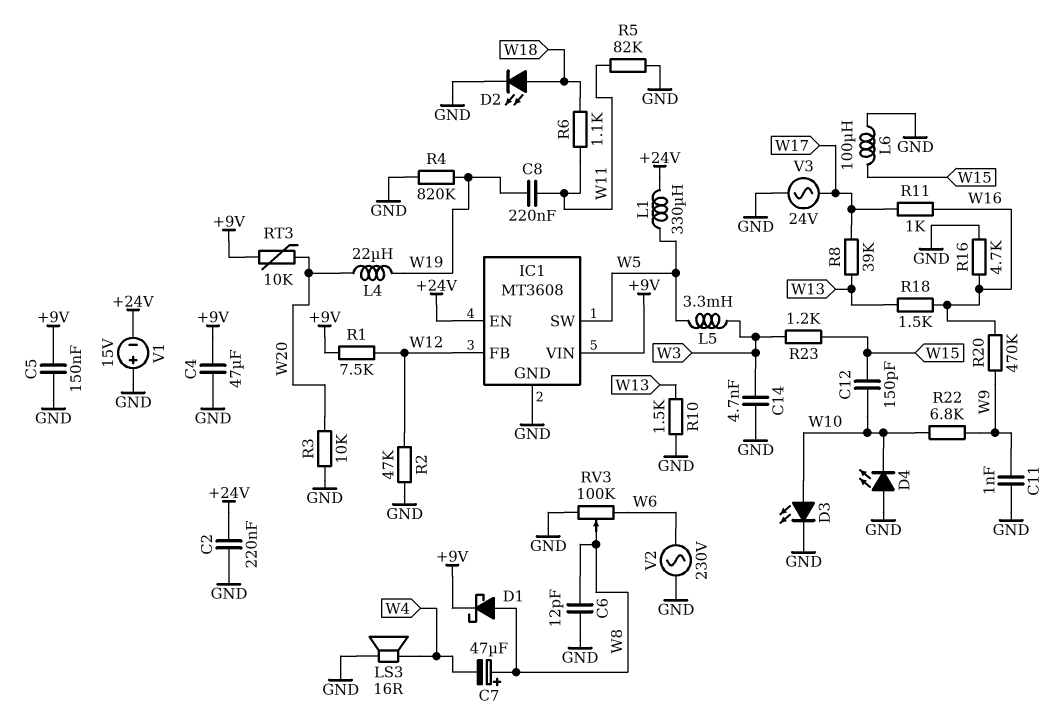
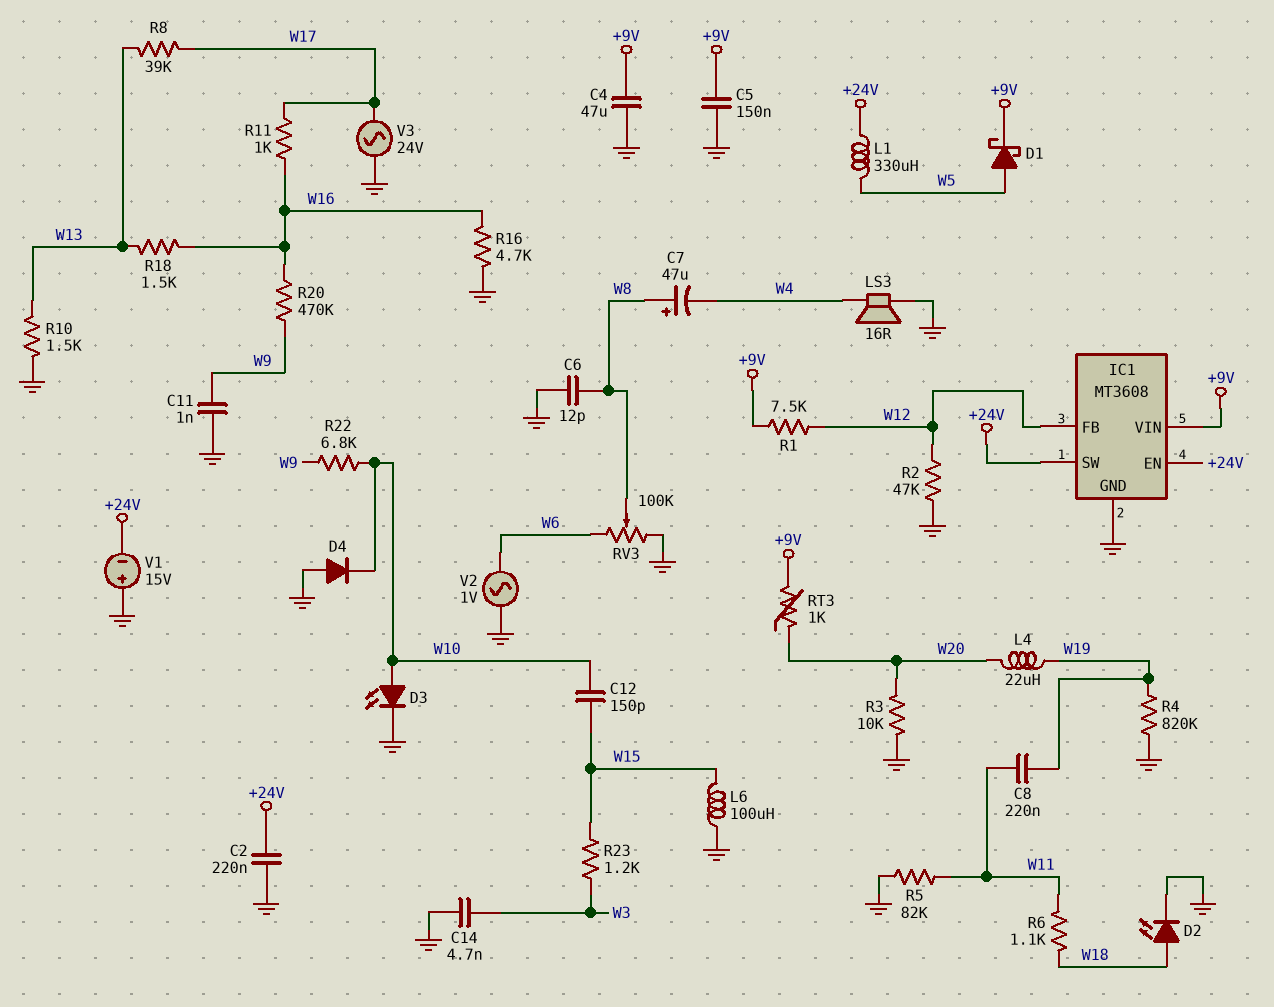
D1: schottky (A W8, K +9V) -> schottky (A W5, K +9V)
D4: LED (A GND, K W10) -> diode (A GND, K W10)
IC1 pin SW: W5 -> +24V
L5: 3.3mH (W3, W5) -> none
RT3: 10k (+9V, W20) -> 1k (+9V, W20)
V2: AC 230V (GND, W6) -> AC 1V (GND, W6)

